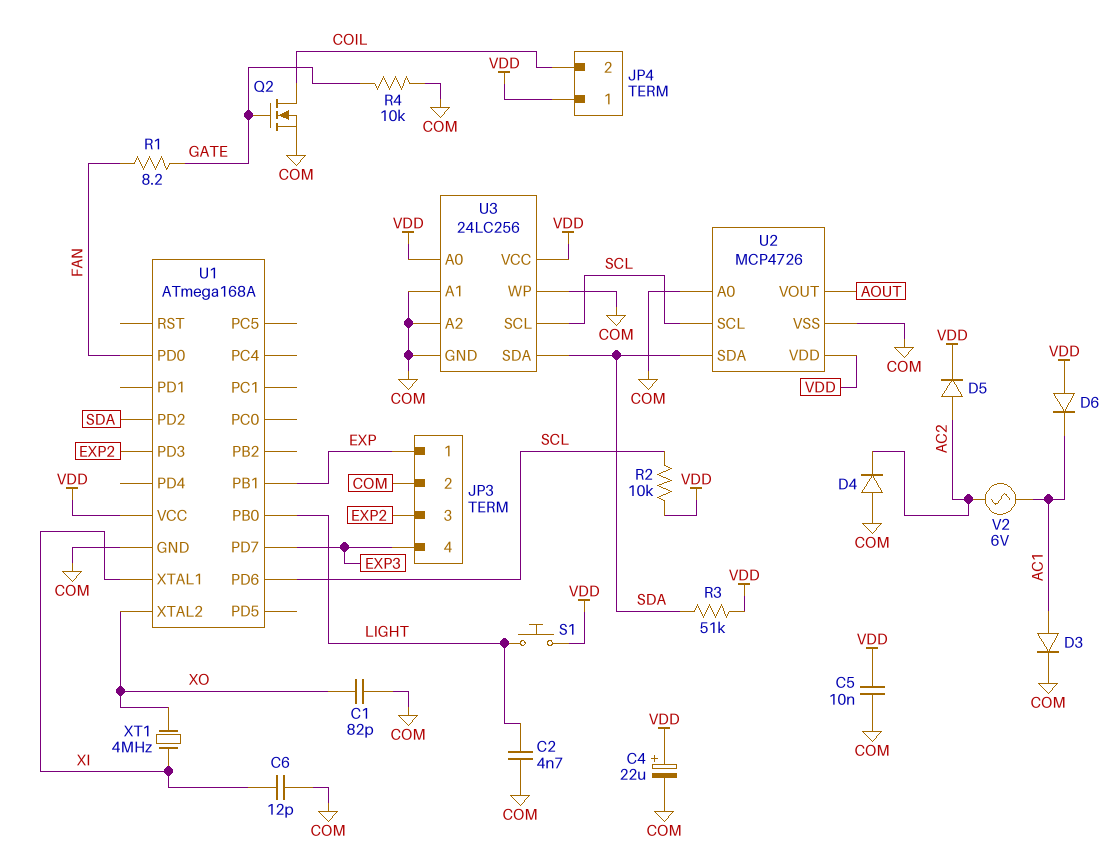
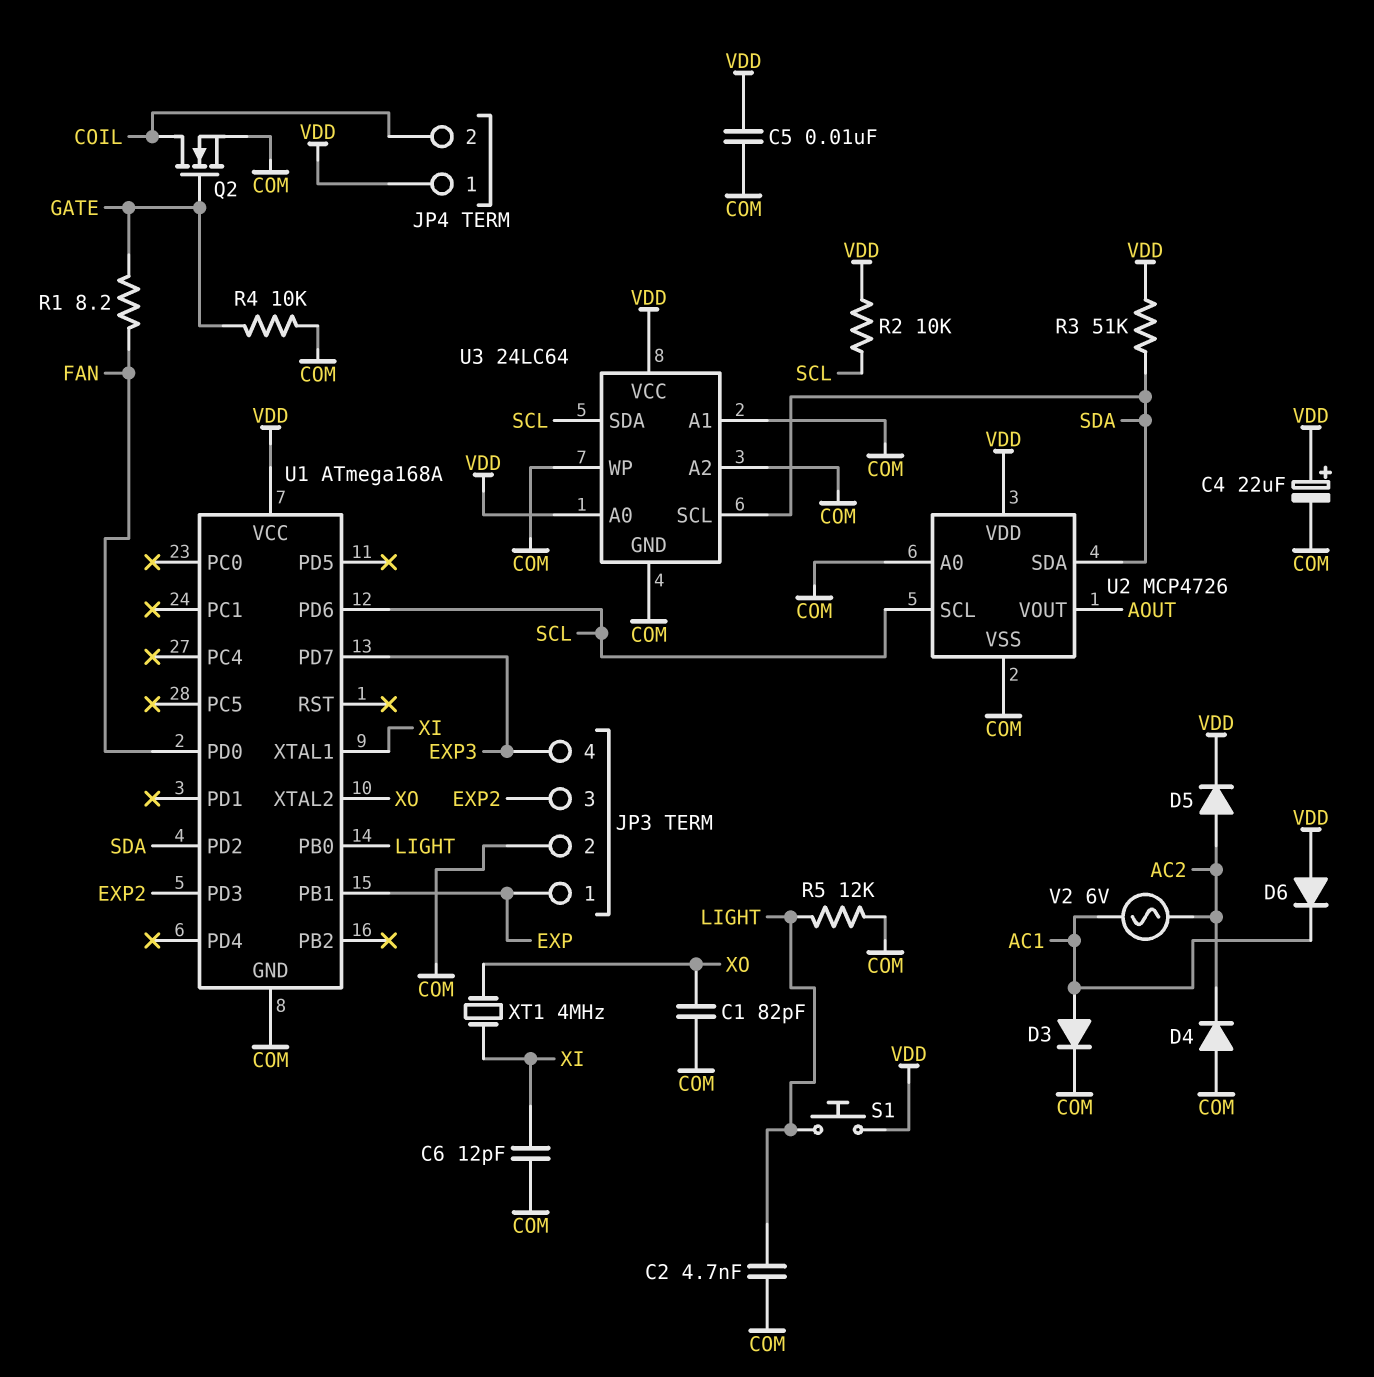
R5: none -> 12k (COM, LIGHT)
U3: 24LC256 -> 24LC64
U3 pin SCL: SCL -> SDA
U3 pin SDA: SDA -> SCL

